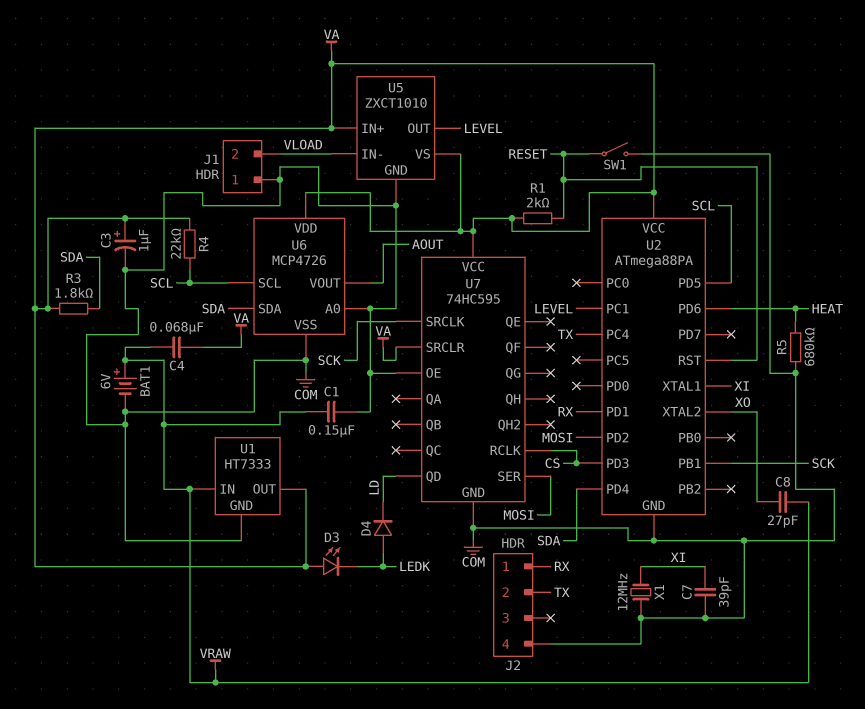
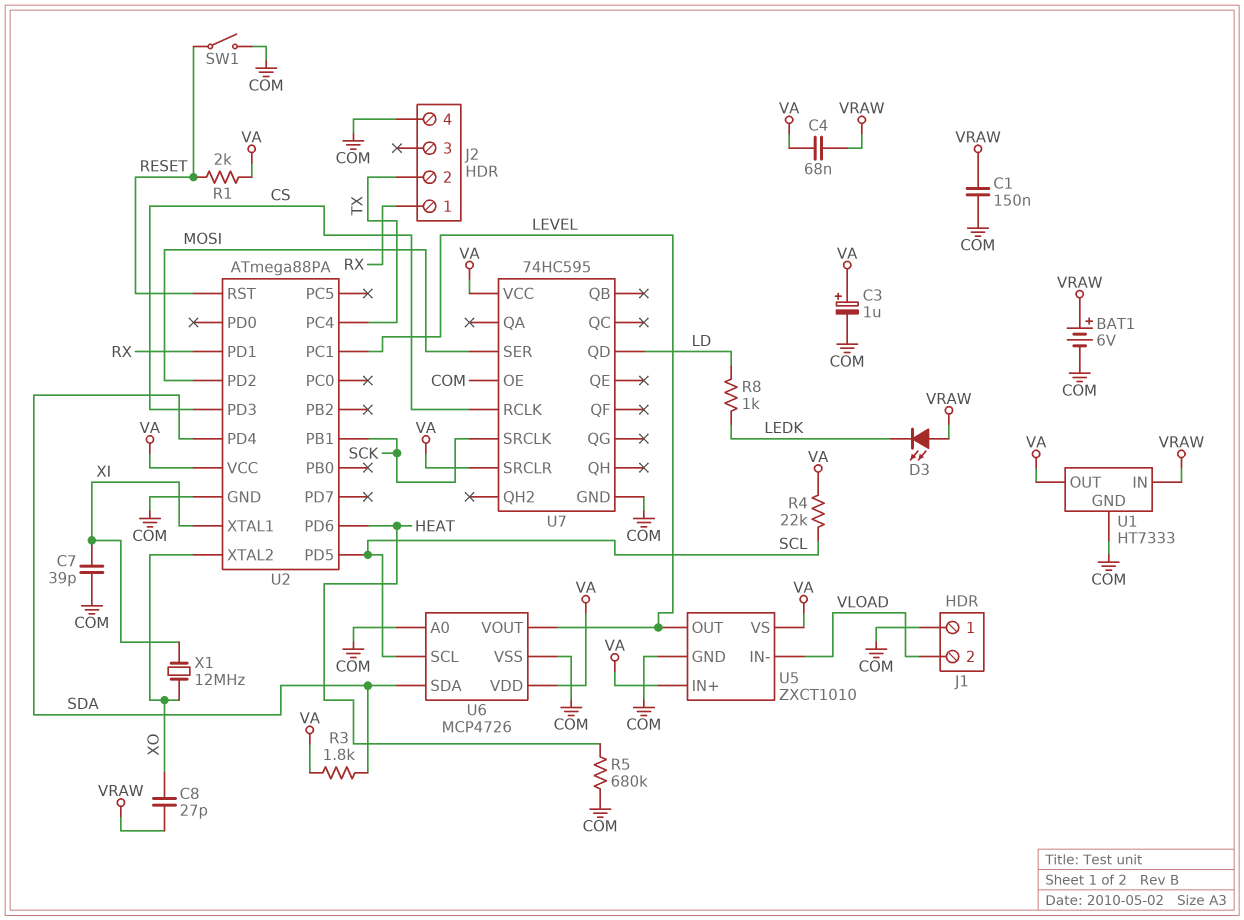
D3: LED (A VA, K LEDK) -> LED (A VRAW, K LEDK)
D4: diode (A LEDK, K LD) -> none
R8: none -> 1k (LD, LEDK)
U6 pin VOUT: AOUT -> LEVEL
X1: 12MHz (COM, XI) -> 12MHz (XI, XO)

